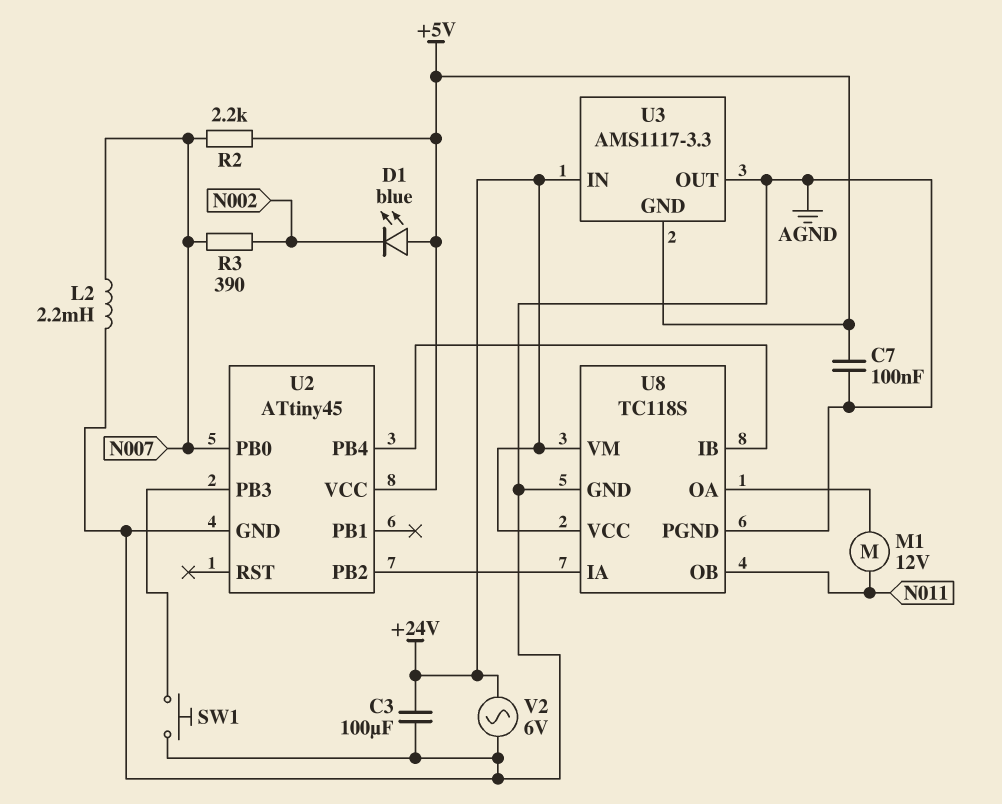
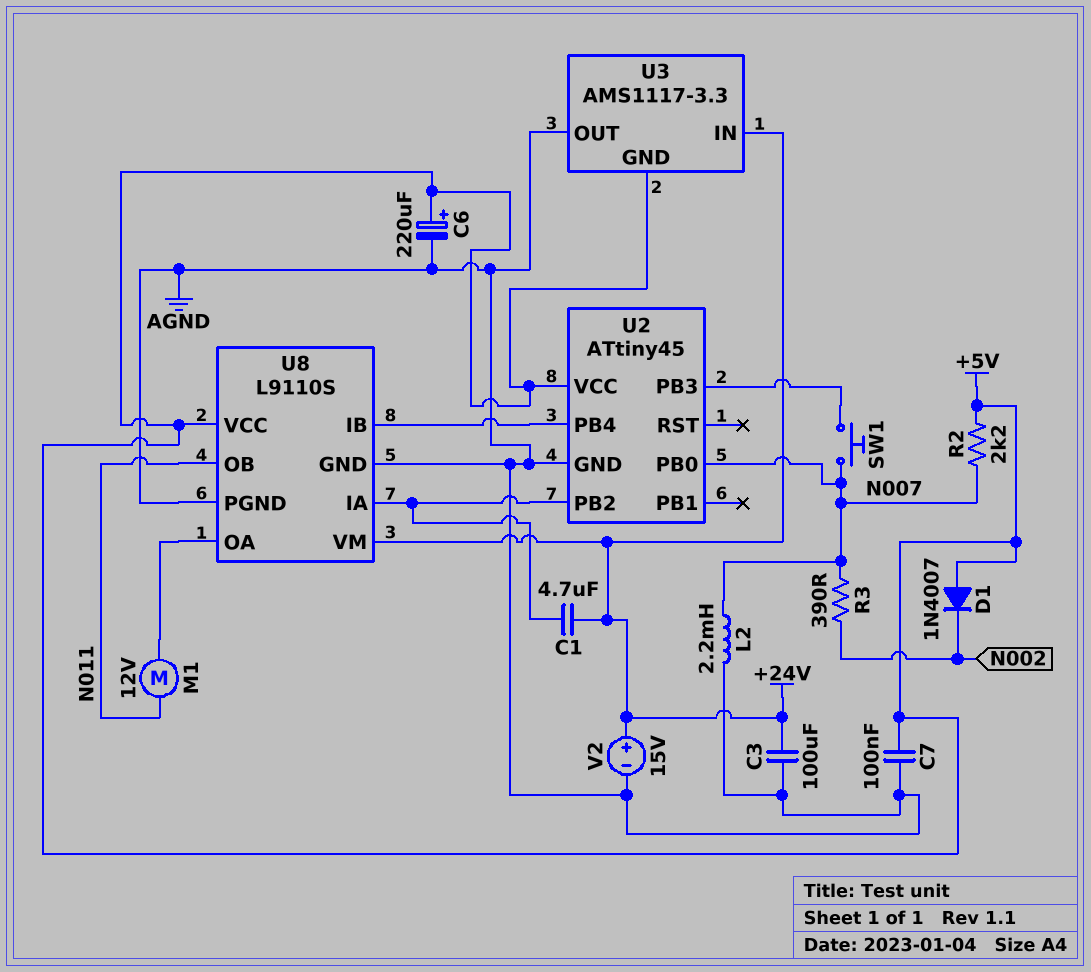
C1: none -> 4.7uF (+24V, U2/PB2)
C6: none -> 220uF (plus +5V, minus AGND)
D1: LED blue (A +5V, K N002) -> diode 1N4007 (A +5V, K N002)
SW1: button (AGND, U2/PB3) -> button (N007, U2/PB3)
U8: TC118S -> L9110S
U8 pin VCC: +24V -> +5V
V2: AC 6V (+24V, AGND) -> 15V (plus +24V, minus AGND)

